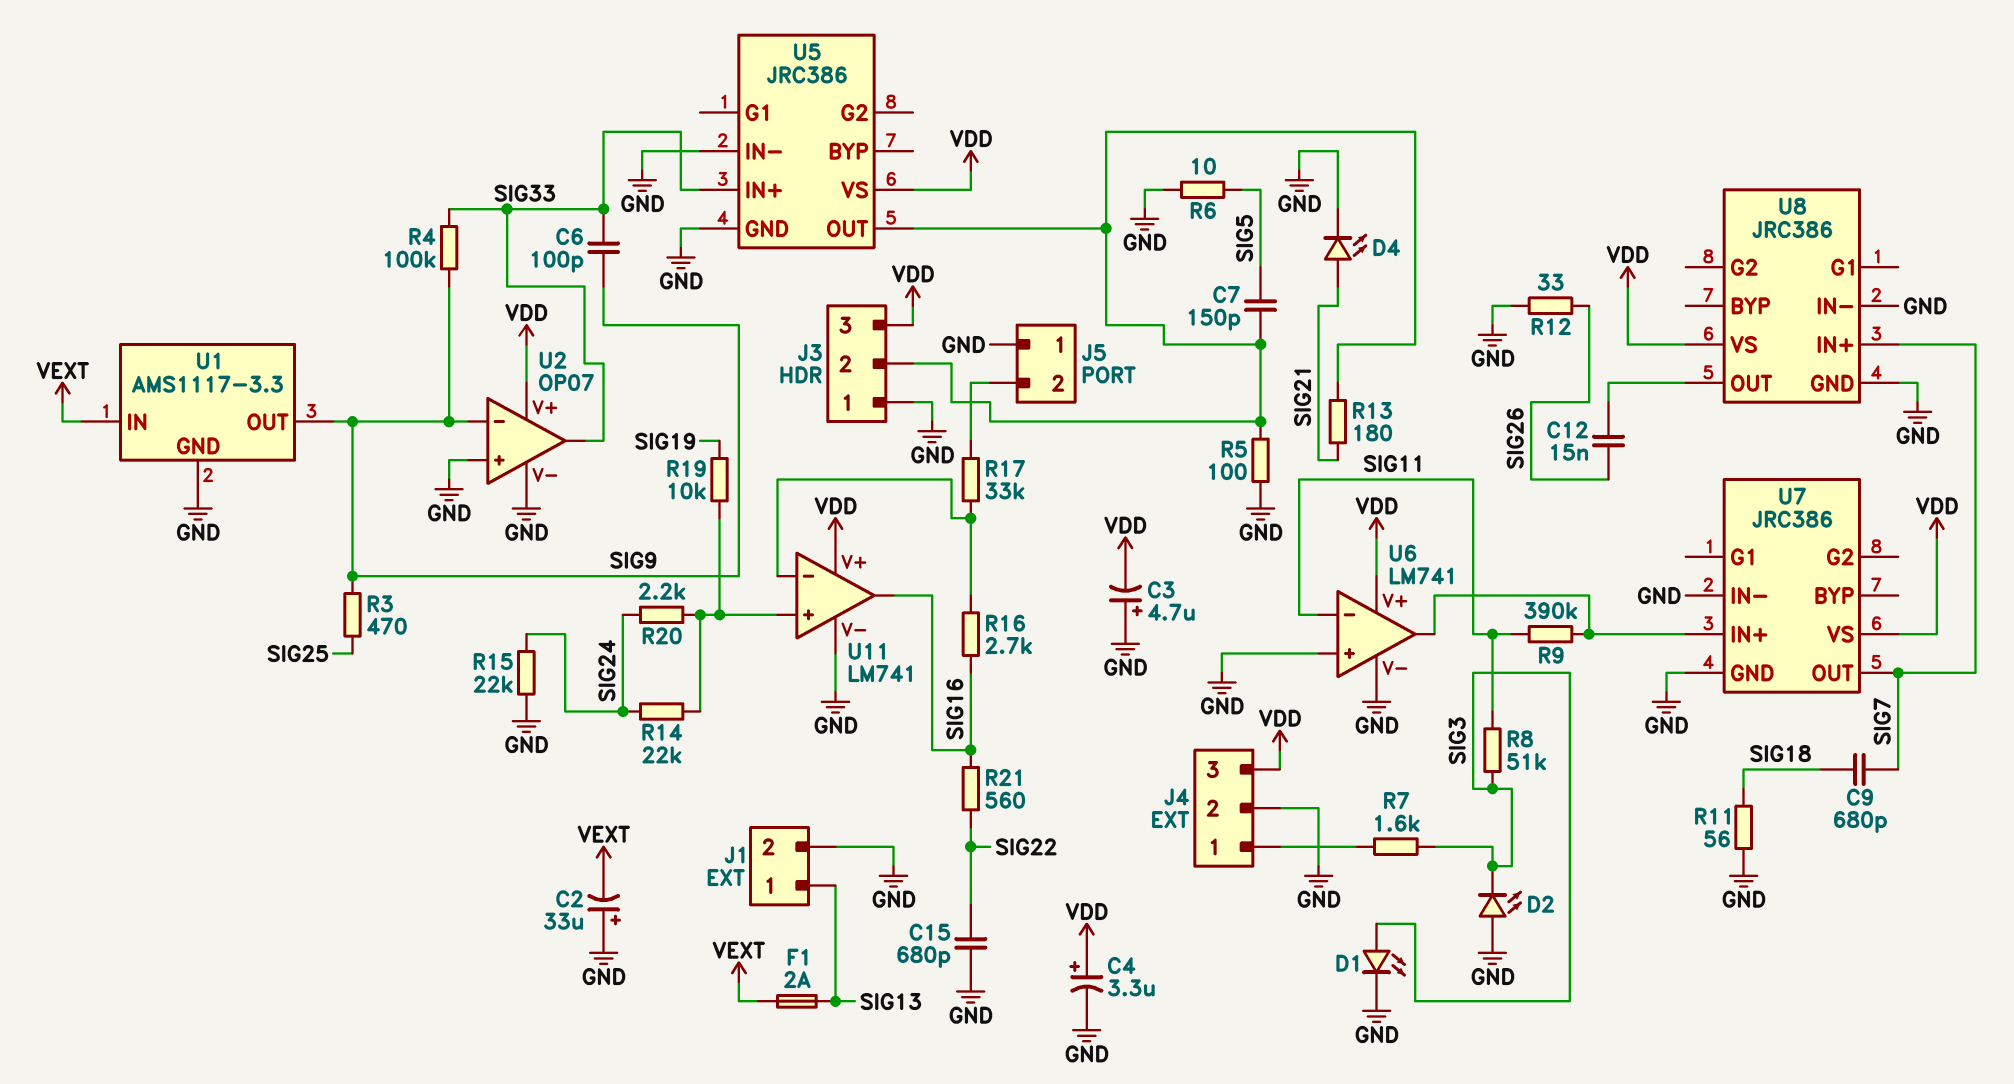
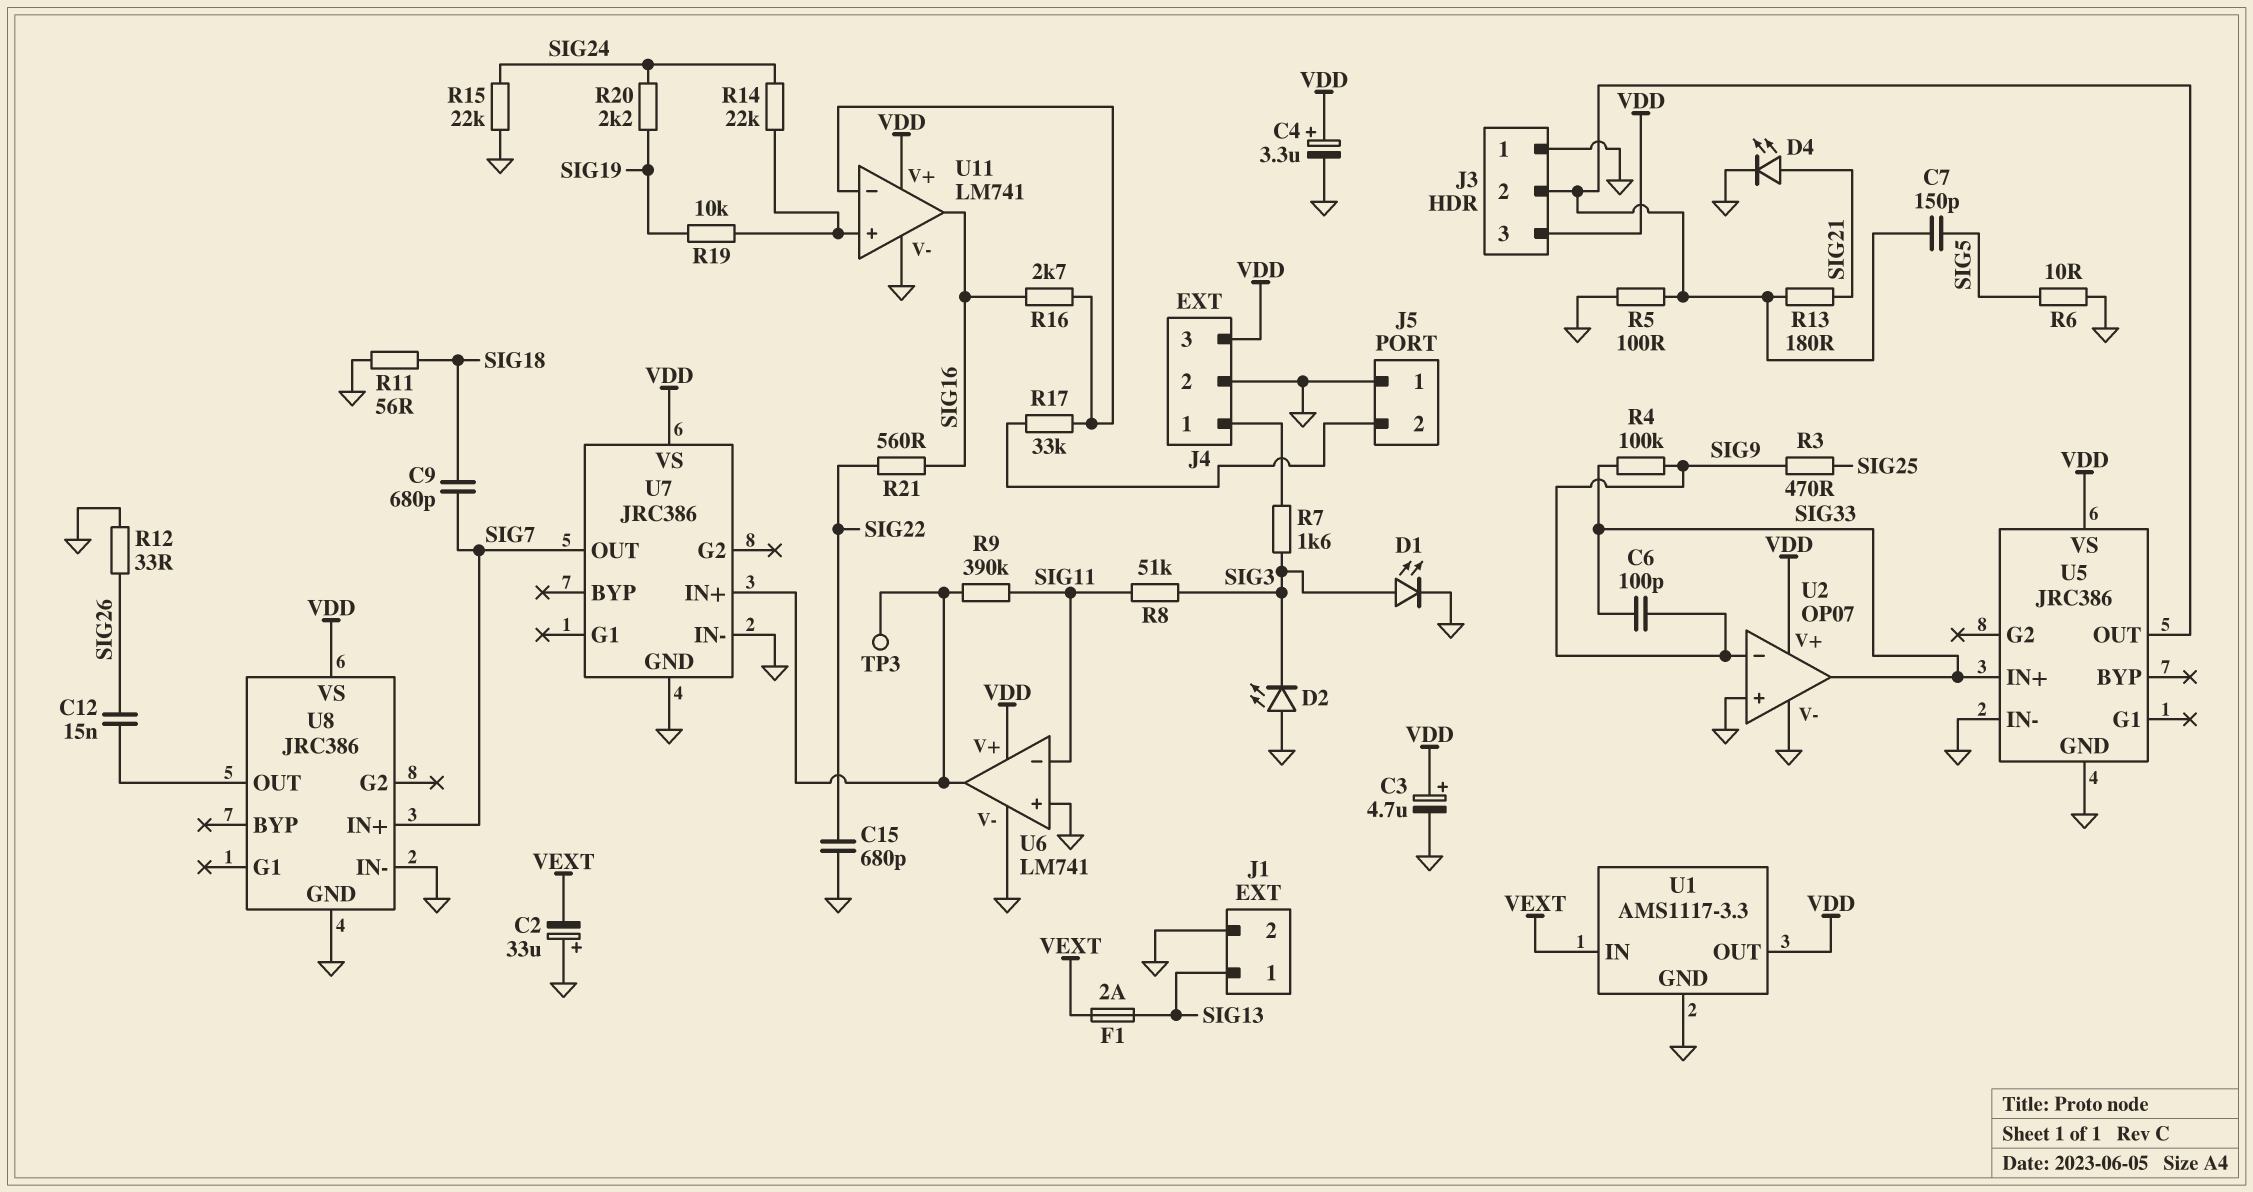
C3: 4.7uF (plus GND, minus VDD) -> 4.7uF (plus VDD, minus GND)
R20: 2.2k (SIG24, U11/in+) -> 2.2k (SIG19, SIG24)
TP3: none -> test point (U6/out)
U1 pin OUT: SIG9 -> VDD

